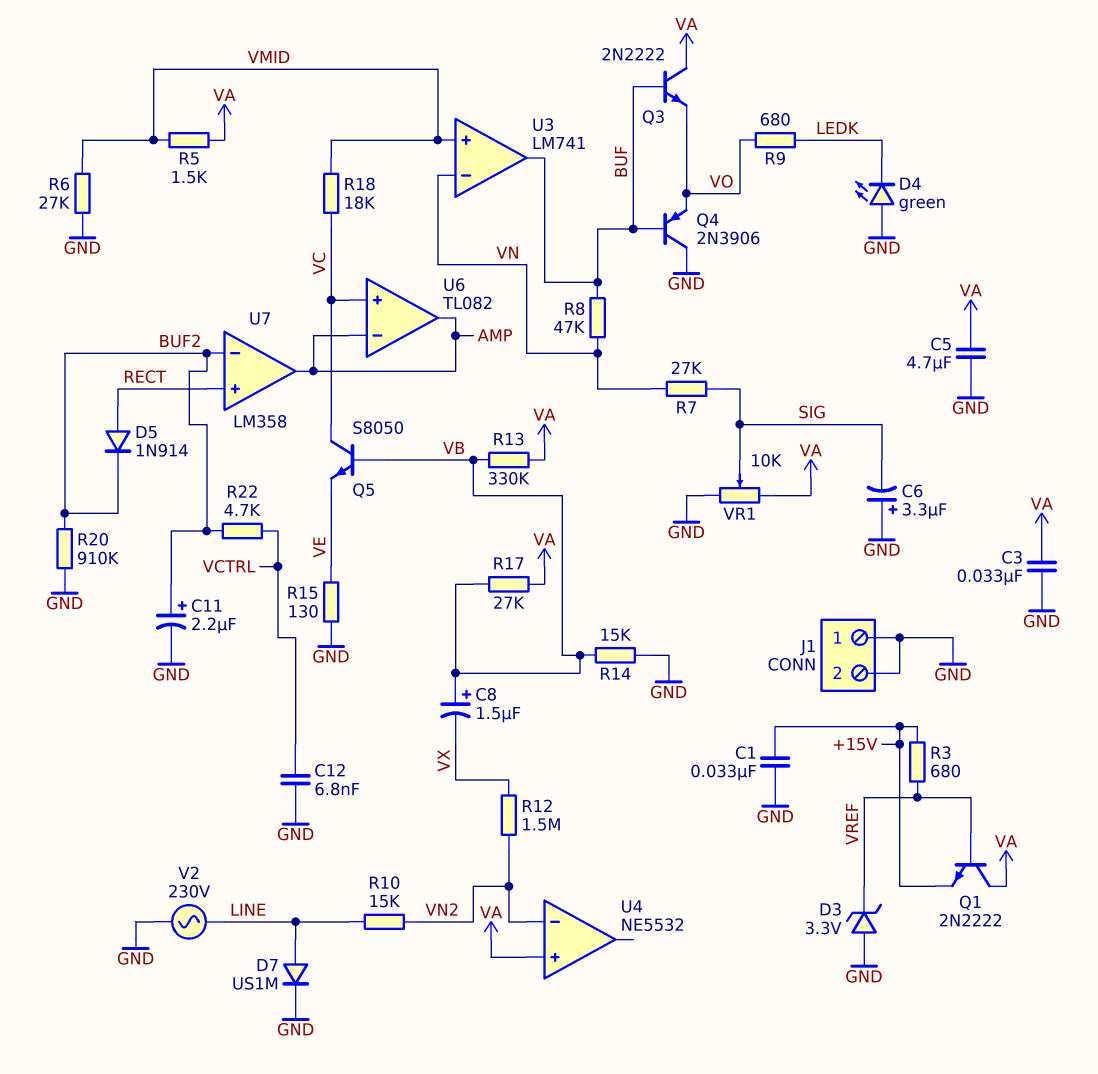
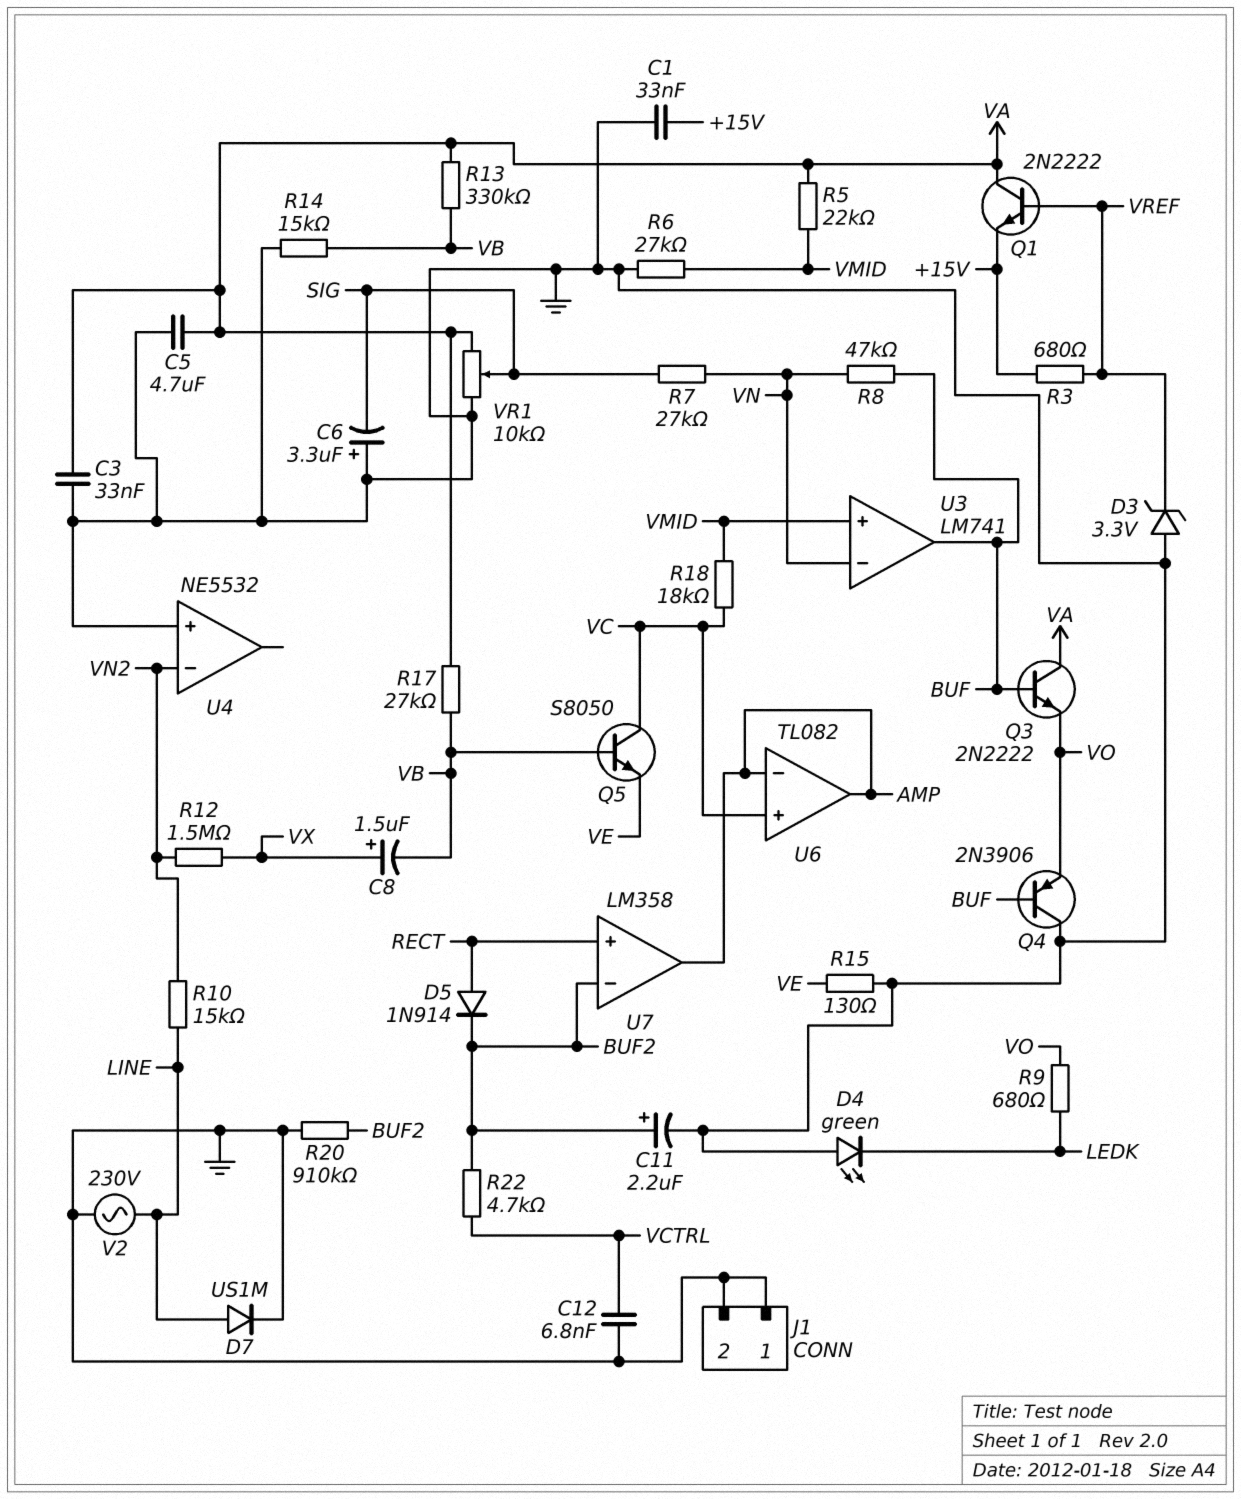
C8: 1.5uF (plus VB, minus VX) -> 1.5uF (plus VX, minus VB)
R5: 1.5k (VA, VMID) -> 22k (VA, VMID)
U4 pin in+: VA -> GND

